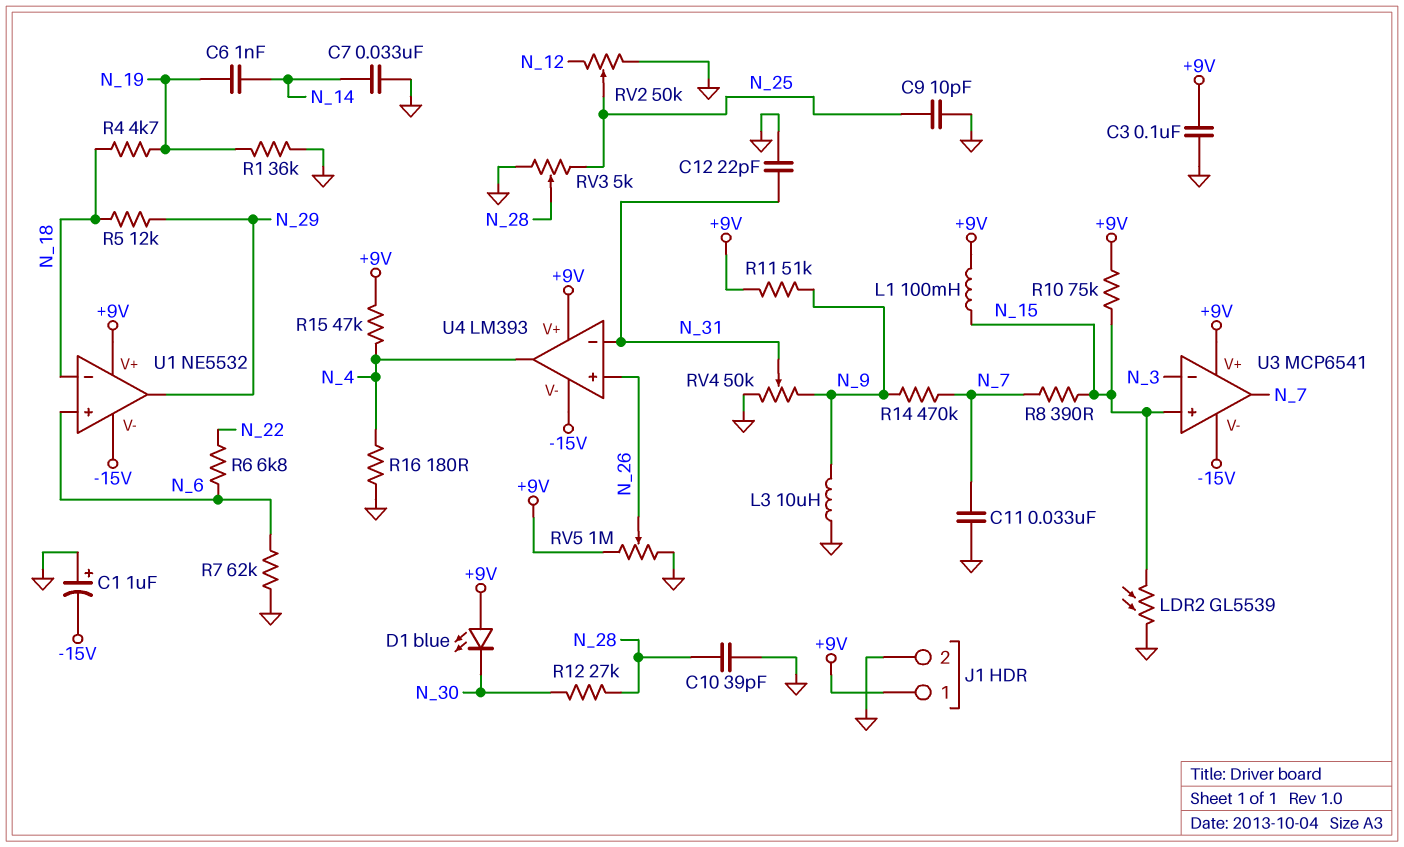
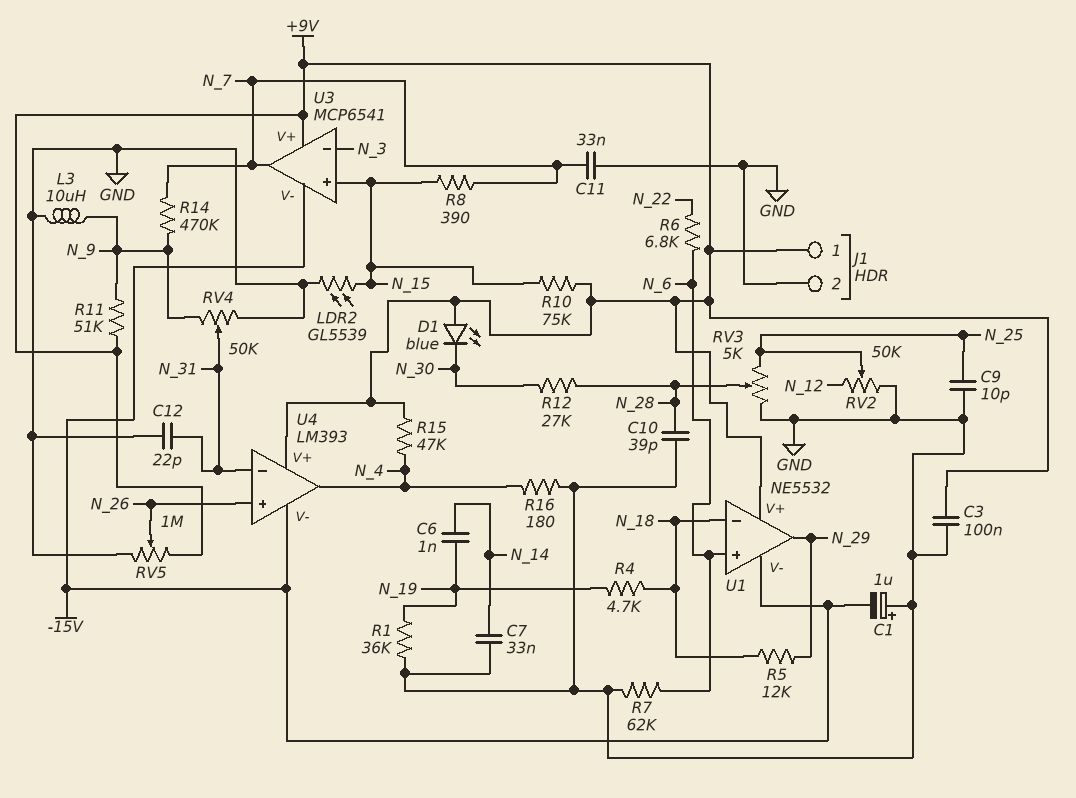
L1: 100mH (+9V, N_15) -> none

